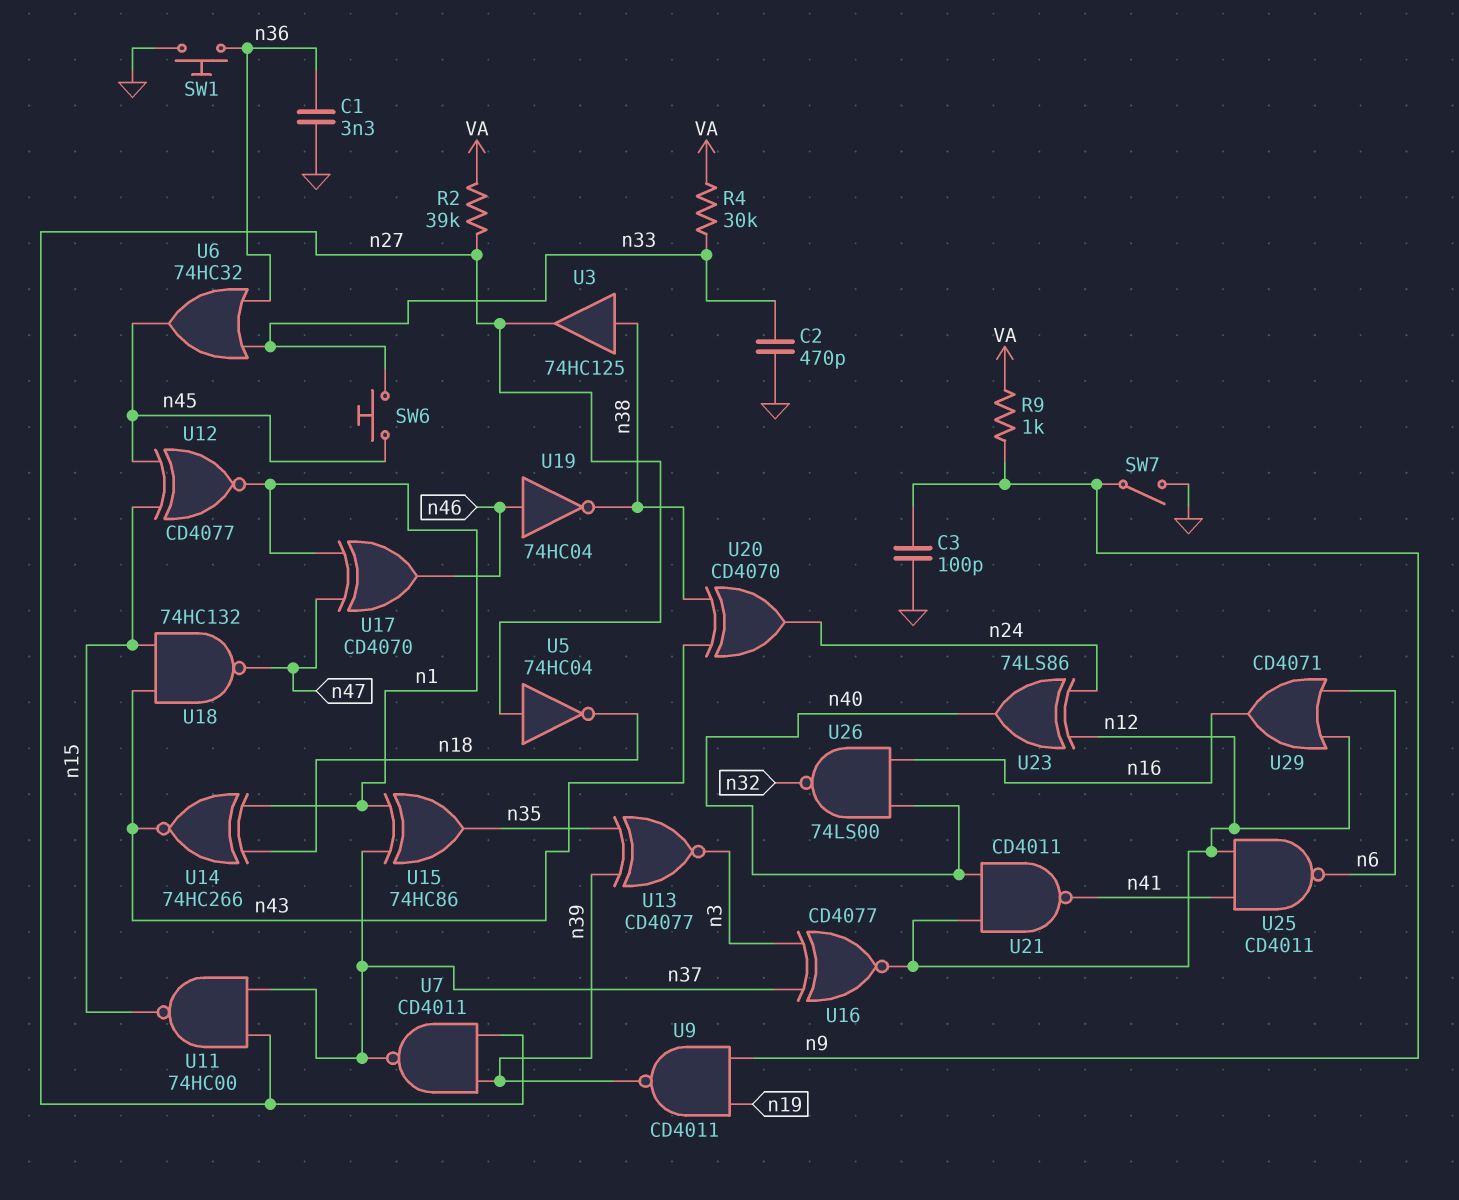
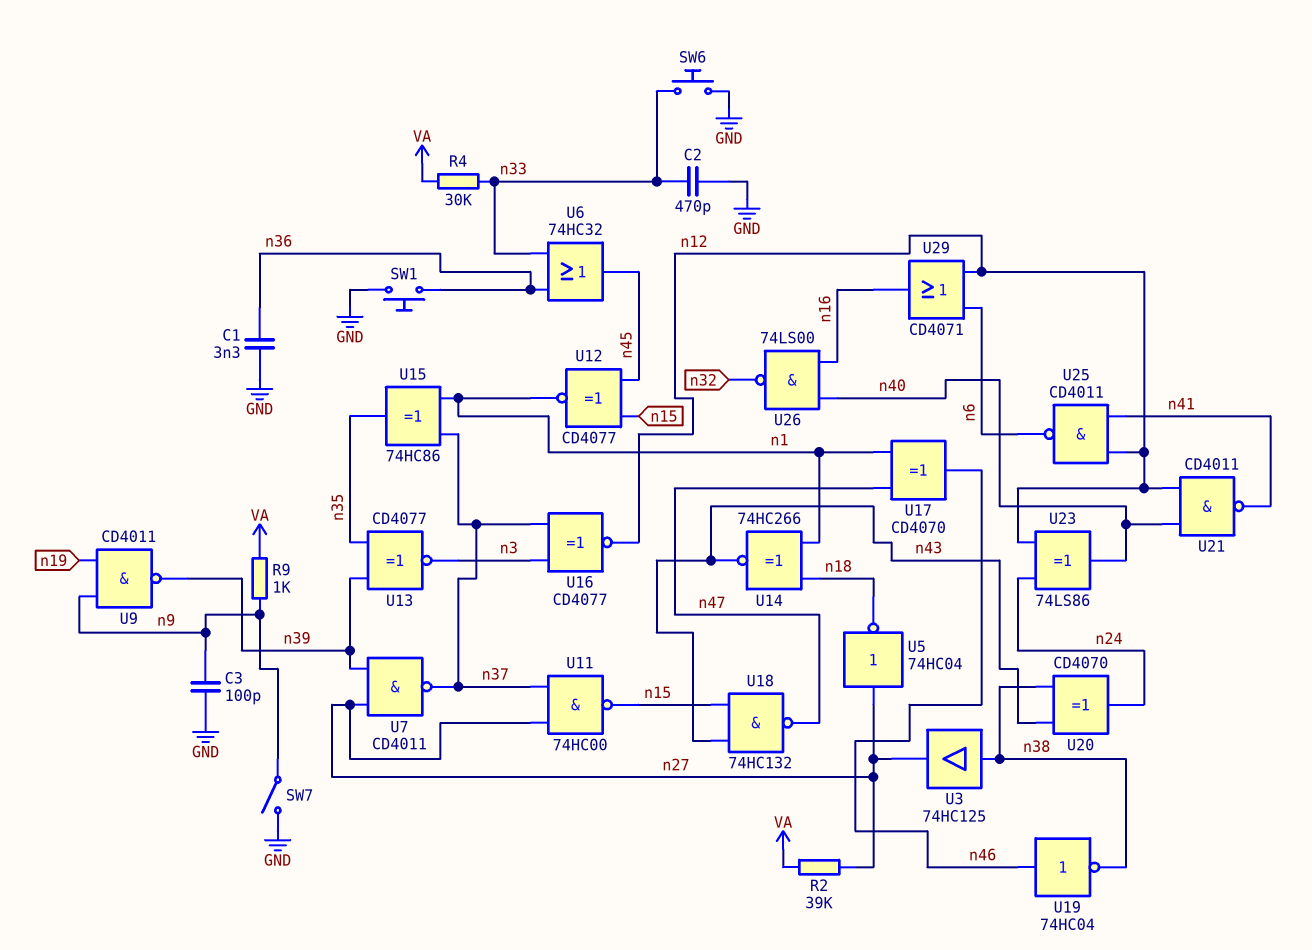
SW6: button (n33, n45) -> button (GND, n33)

